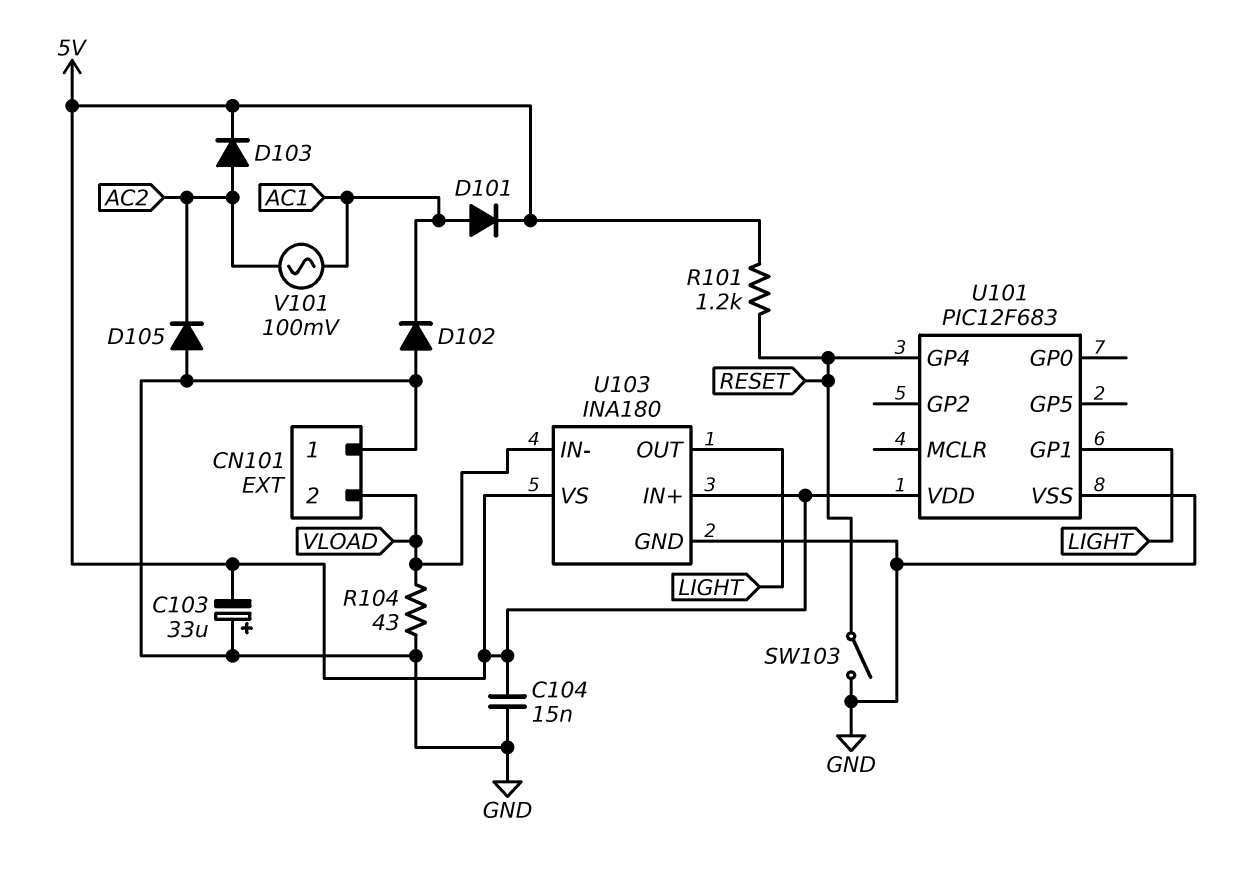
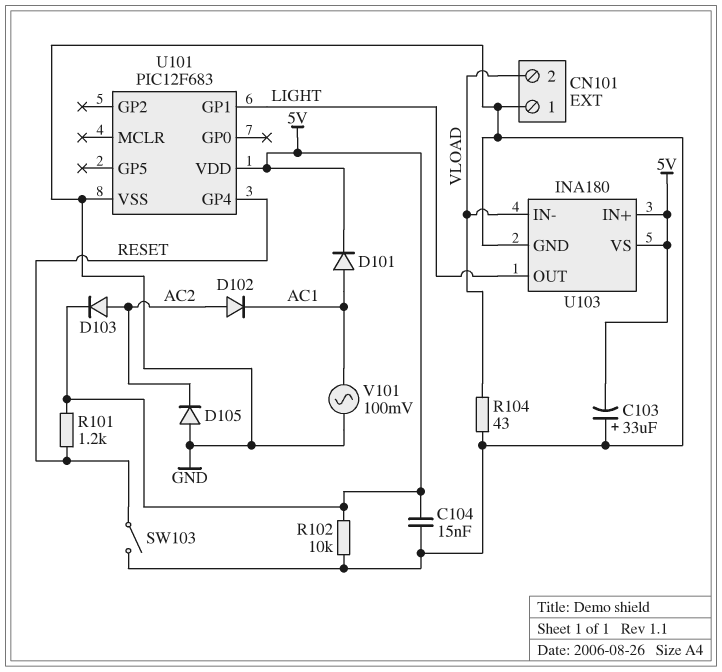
D102: diode (A GND, K AC1) -> diode (A AC2, K AC1)
R102: none -> 10k (5V, GND)
V101: AC 100mV (AC1, AC2) -> AC 100mV (AC1, GND)

